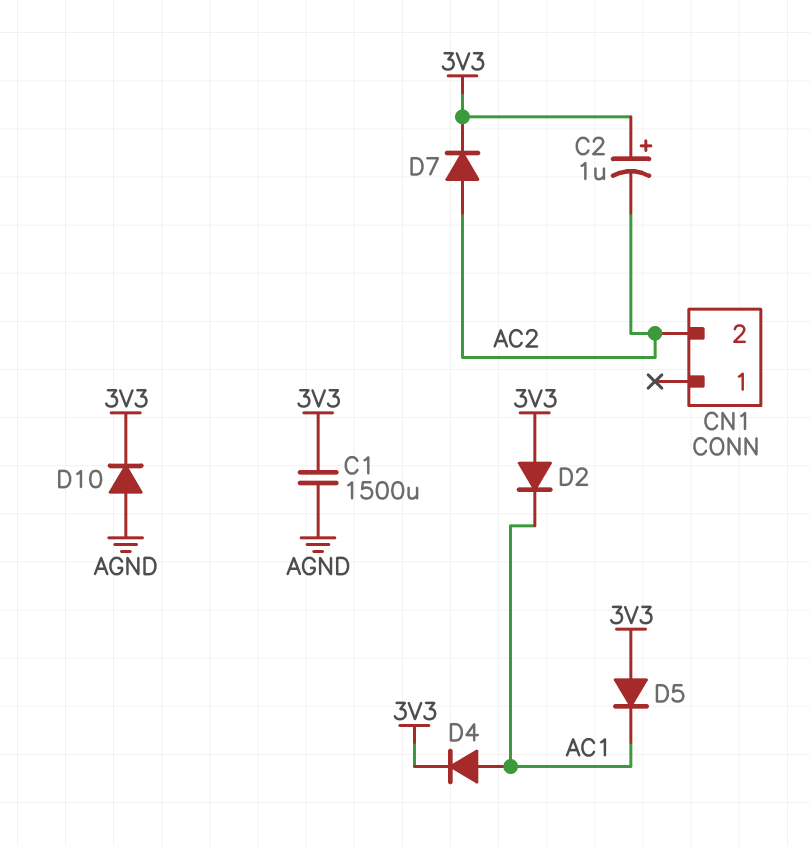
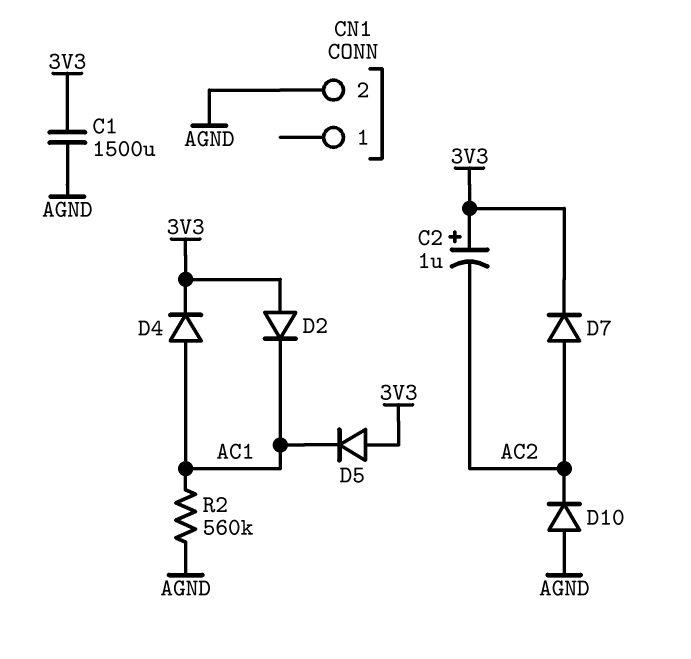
CN1 pin 2: AC2 -> AGND
D10: diode (A AGND, K 3V3) -> diode (A AGND, K AC2)
R2: none -> 560k (AC1, AGND)

